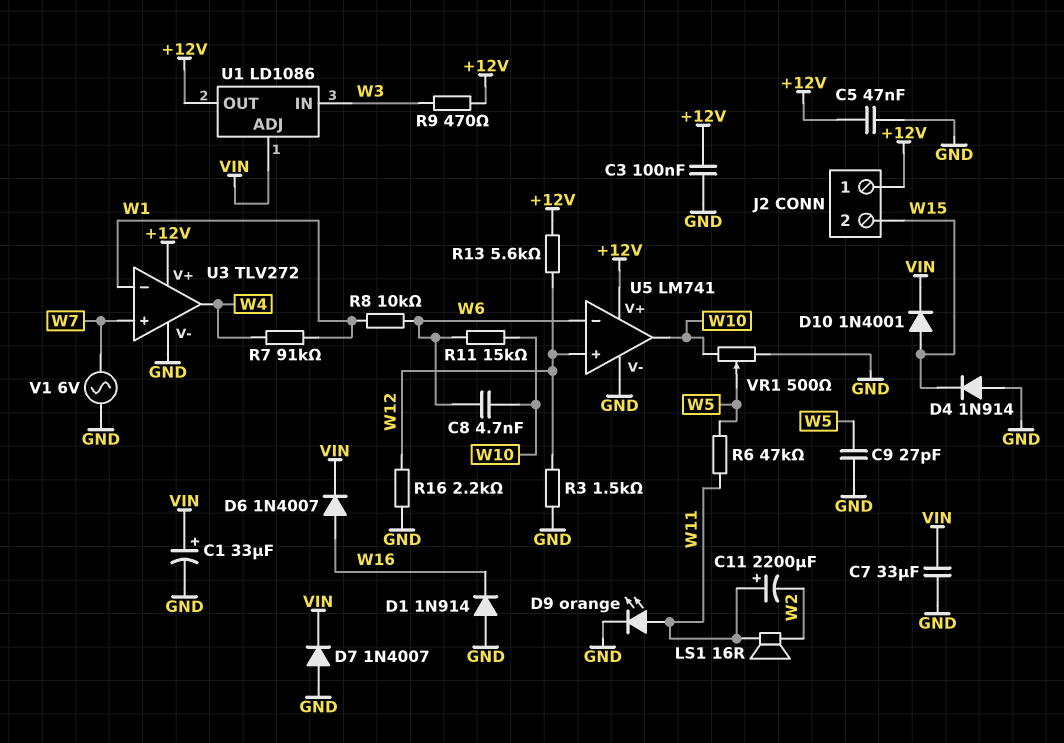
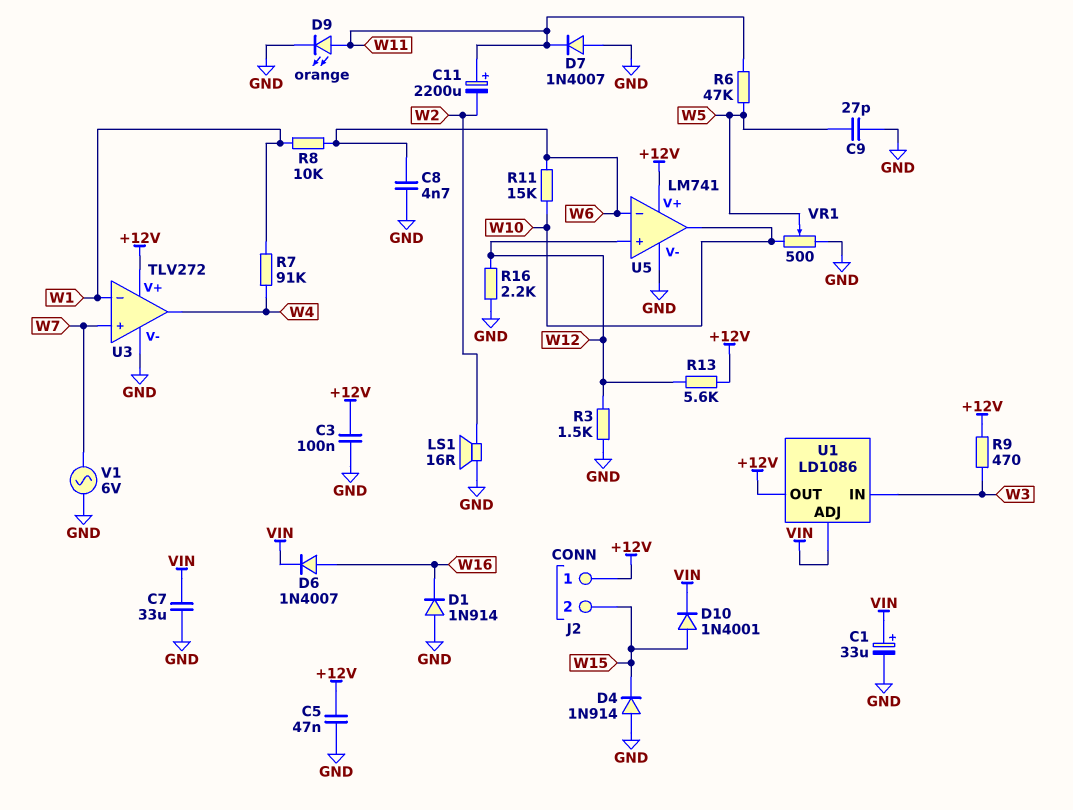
C8: 4.7nF (W6, W10) -> 4.7nF (GND, W6)
D7: diode 1N4007 (A GND, K VIN) -> diode 1N4007 (A GND, K W11)
LS1: speaker 16R (W2, W11) -> speaker 16R (GND, W2)

